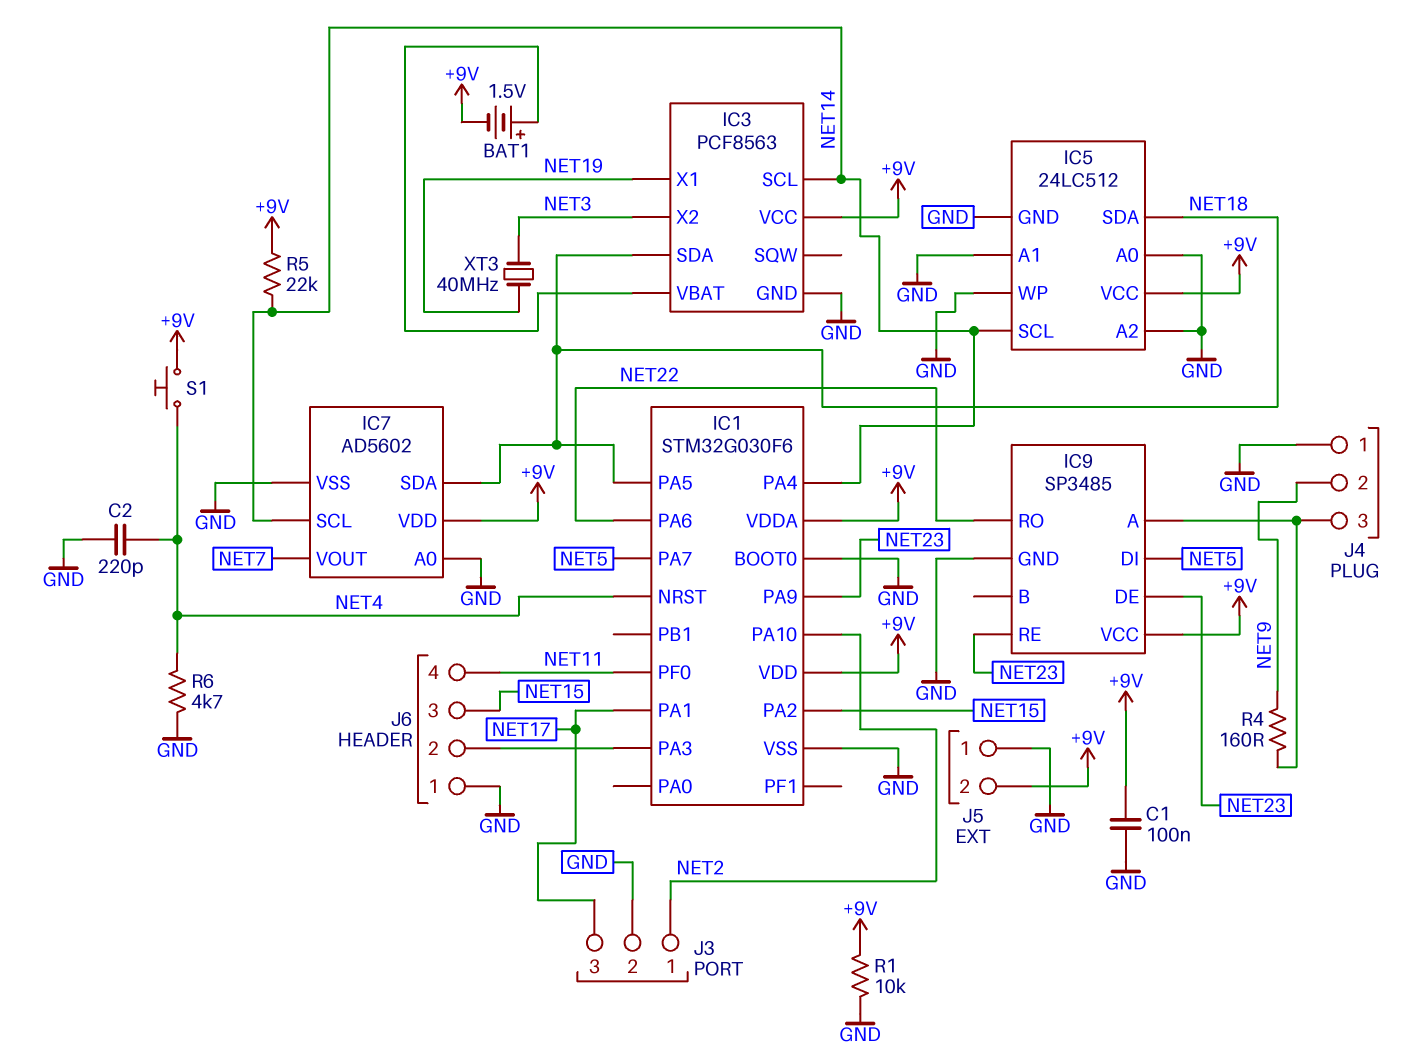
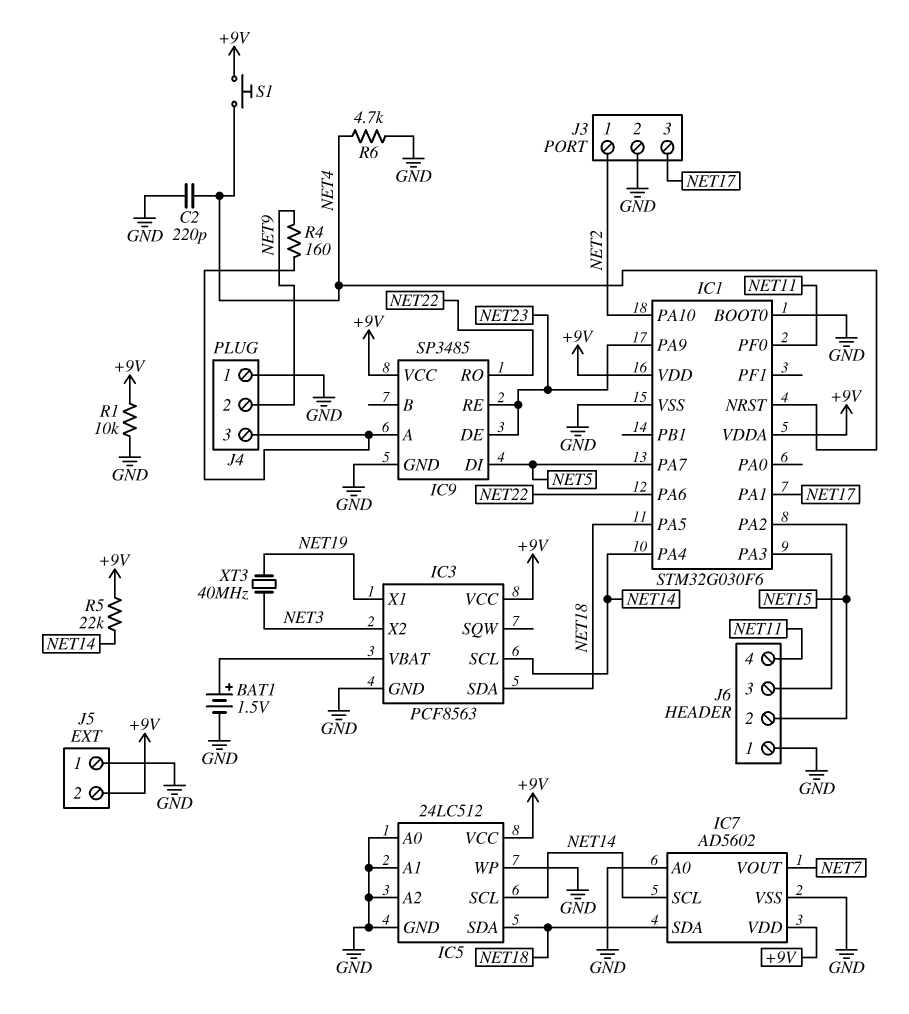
BAT1: 1.5V (plus IC3/VBAT, minus +9V) -> 1.5V (plus IC3/VBAT, minus GND)
C1: 100nF (+9V, GND) -> none
J6 pin 2: IC1/PA3 -> NET15
J6 pin 3: NET15 -> IC1/PA3

